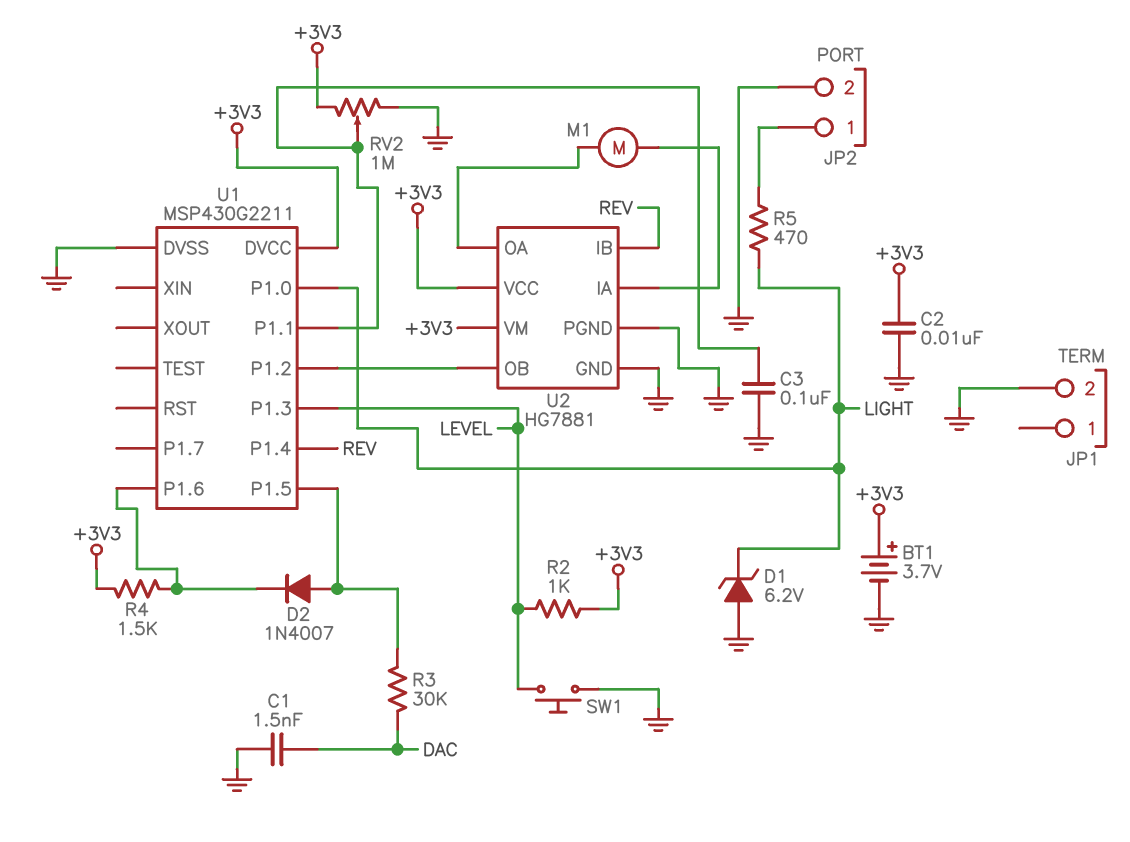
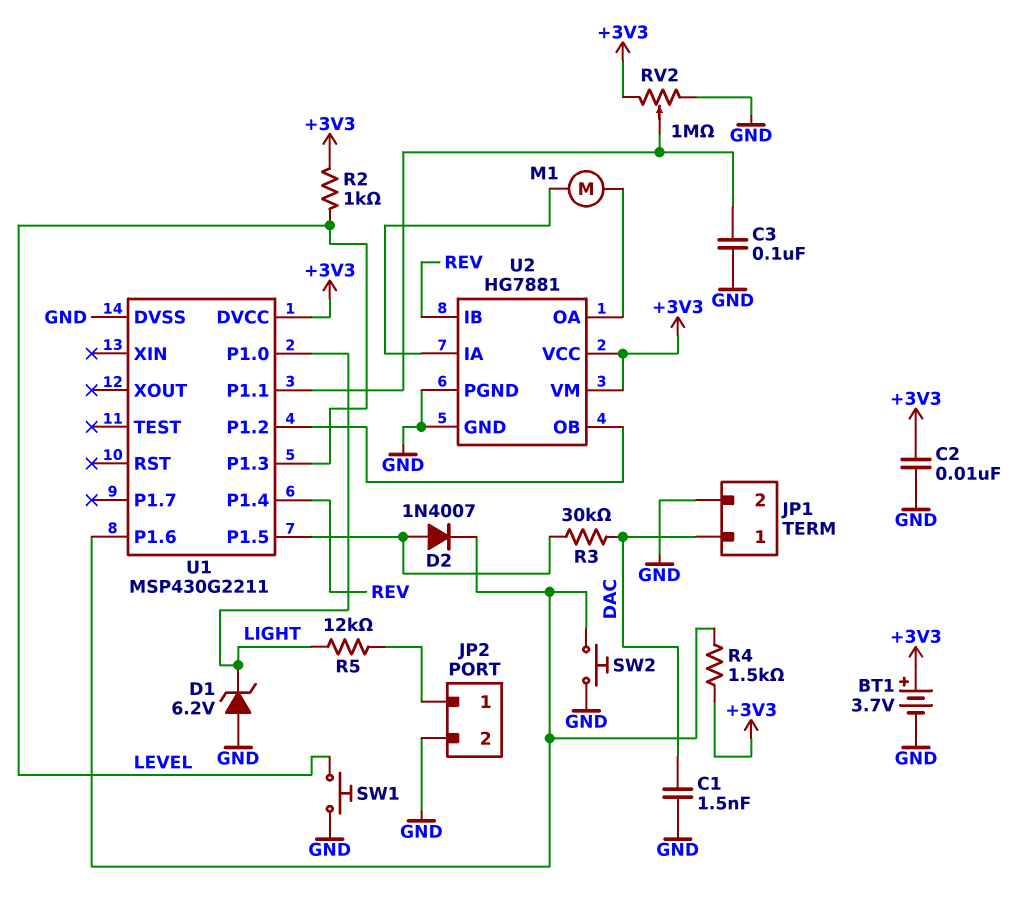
JP1 pin 1: none -> DAC
R5: 470 (JP2/1, LIGHT) -> 12k (JP2/1, LIGHT)
SW2: none -> button (GND, U1/P1.6)

